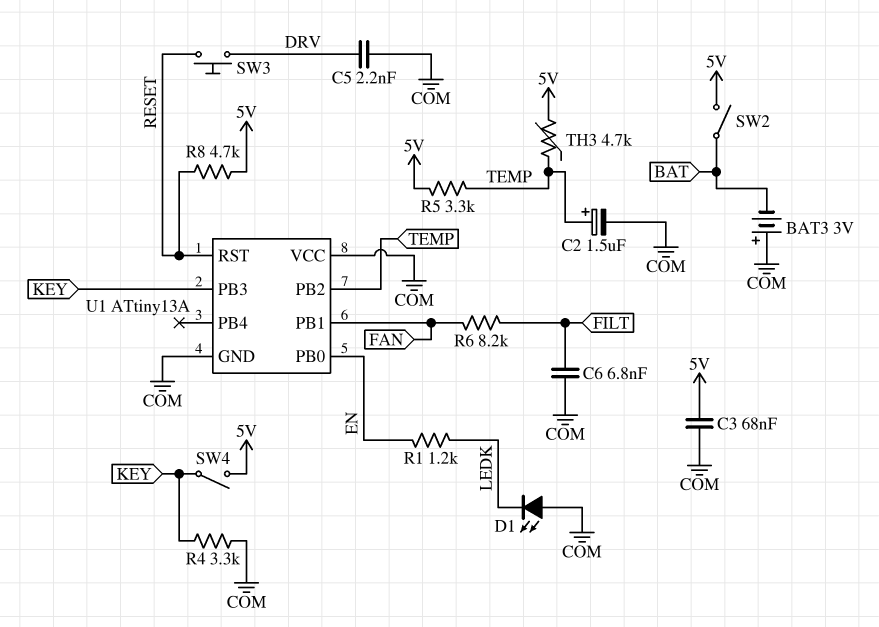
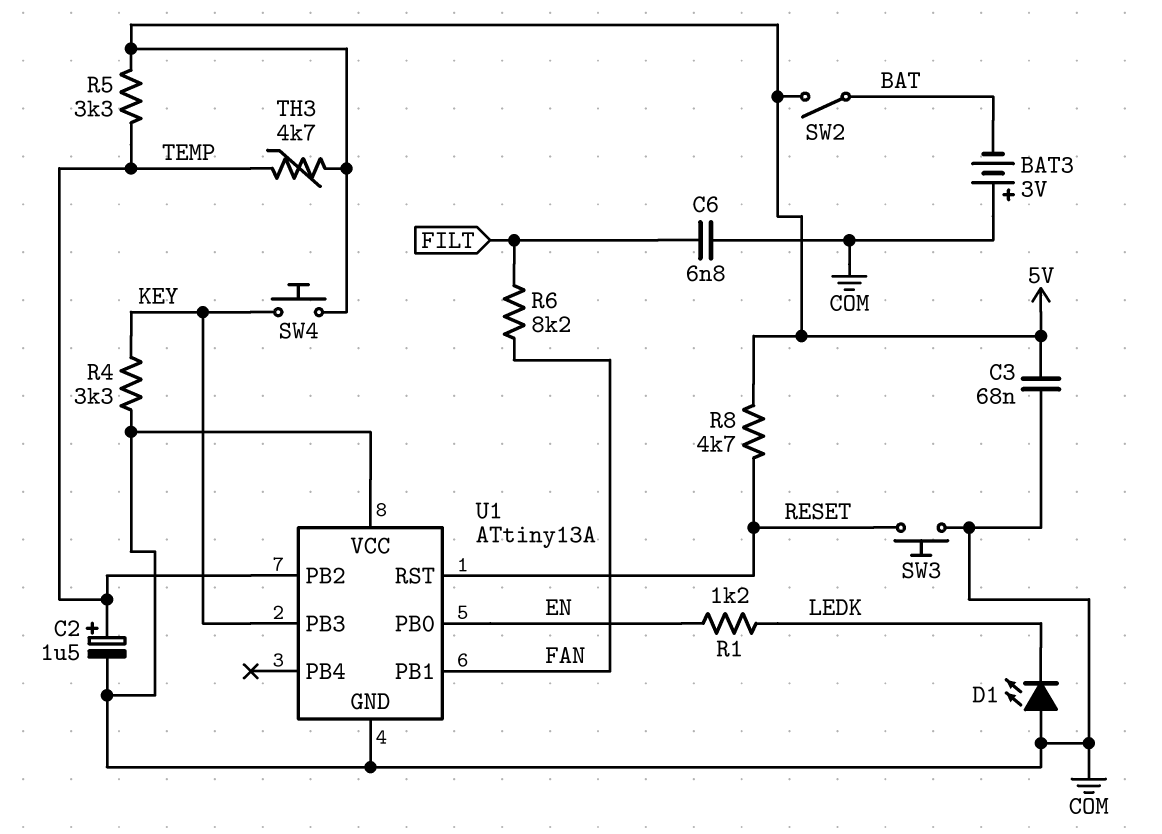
C5: 2.2nF (COM, DRV) -> none
SW3: button (DRV, RESET) -> button (COM, RESET)
SW4: switch (5V, KEY) -> button (5V, KEY)

